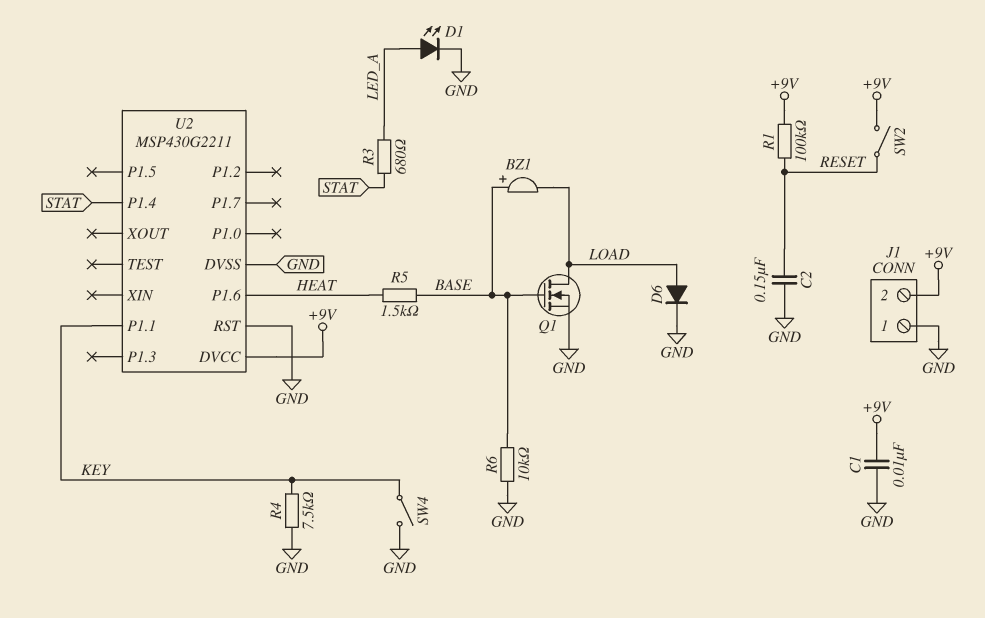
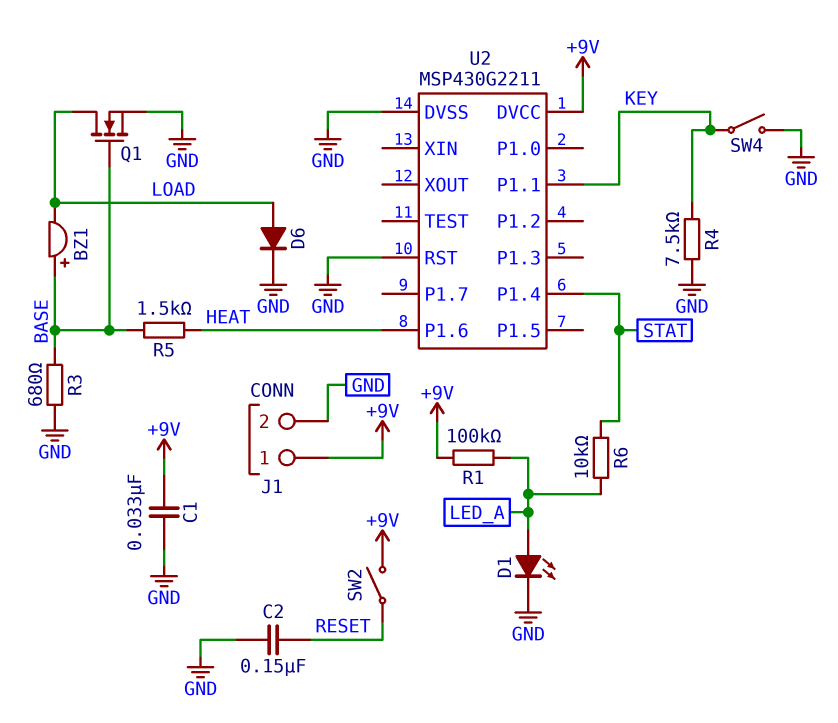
C1: 10nF (+9V, GND) -> 33nF (+9V, GND)
J1 pin 1: GND -> +9V
J1 pin 2: +9V -> GND
R1: 100k (+9V, RESET) -> 100k (+9V, LED_A)
R3: 680 (LED_A, STAT) -> 680 (BASE, GND)
R6: 10k (BASE, GND) -> 10k (LED_A, STAT)

